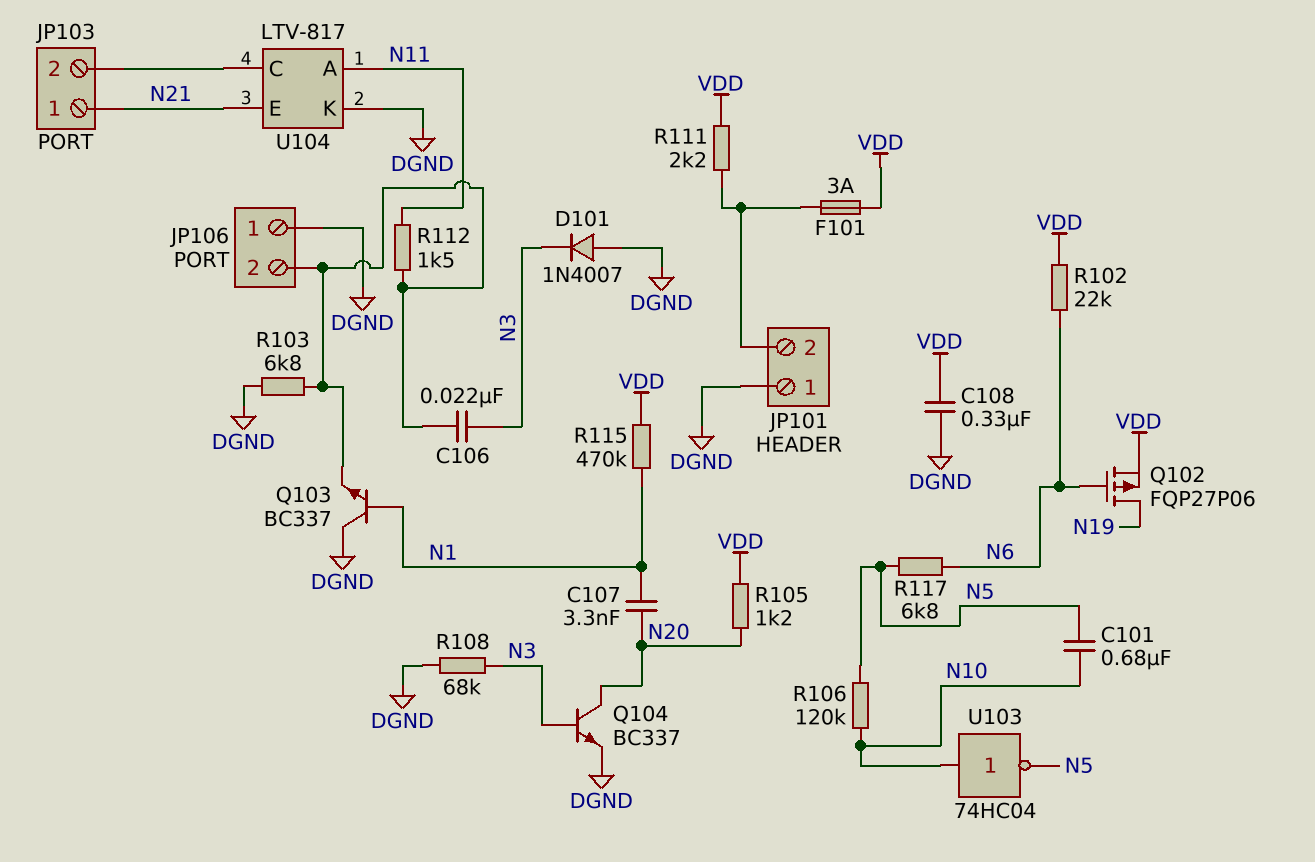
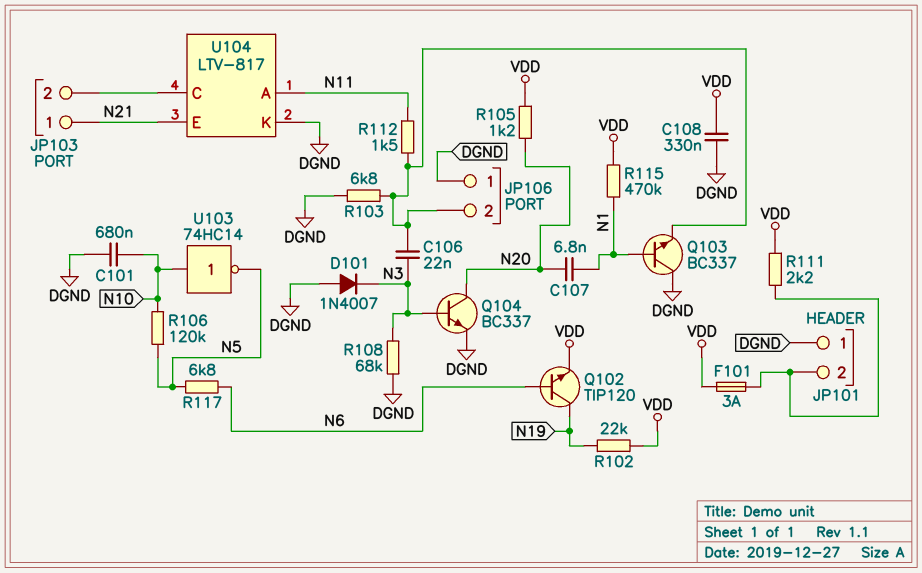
C101: 680nF (N5, N10) -> 680nF (DGND, N10)
C107: 3.3nF (N1, N20) -> 6.8nF (N1, N20)
Q102: PMOS FQP27P06 (G N6, D N19, S VDD) -> NPN TIP120 (B N6, C N19, E VDD)
R102: 22k (N6, VDD) -> 22k (N19, VDD)
U103: NOT 74HC04 (in N10, out N5) -> NOT 74HC14 (in N10, out N5)

